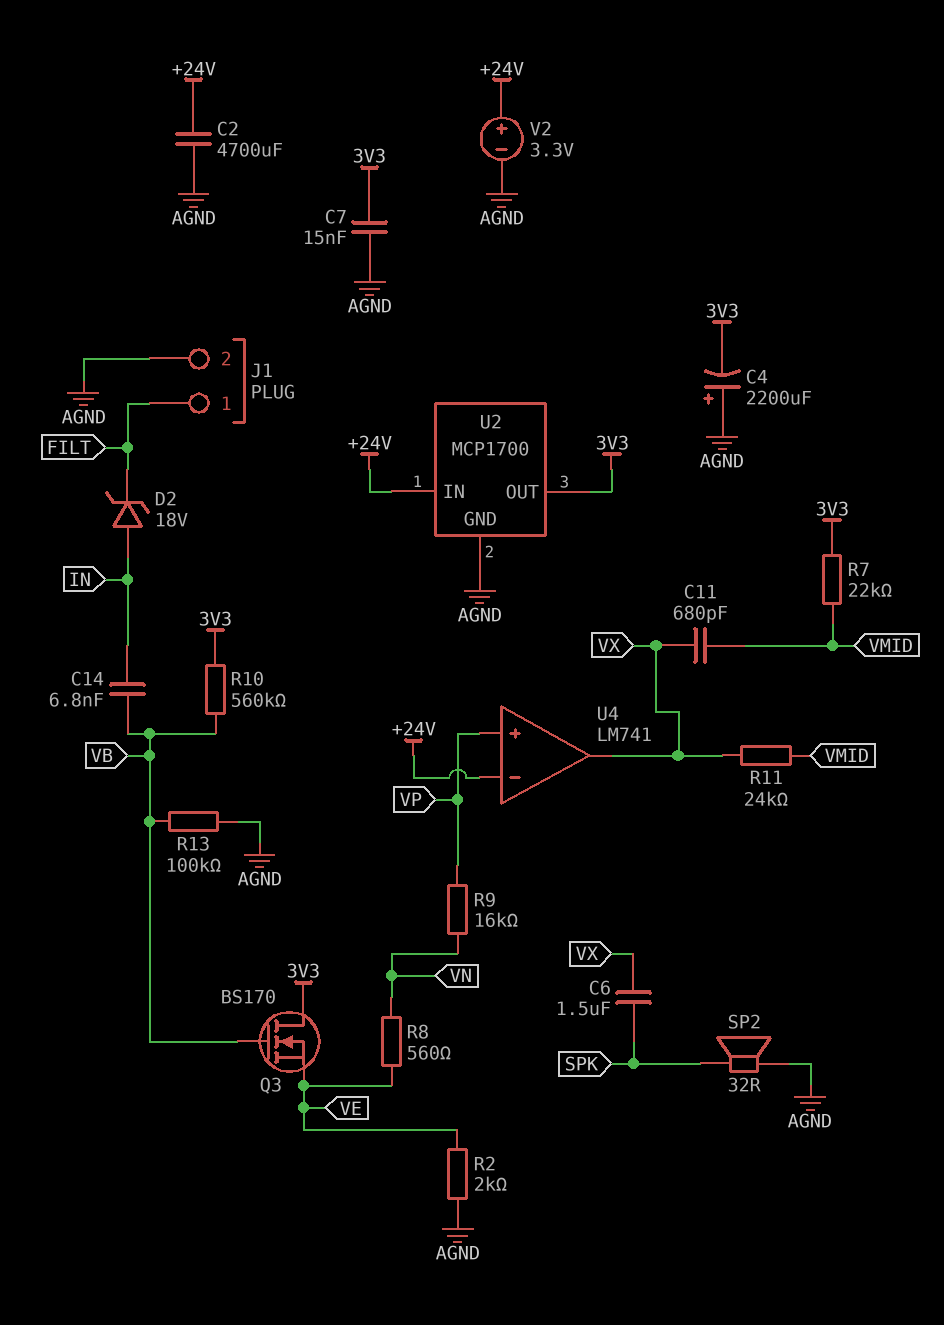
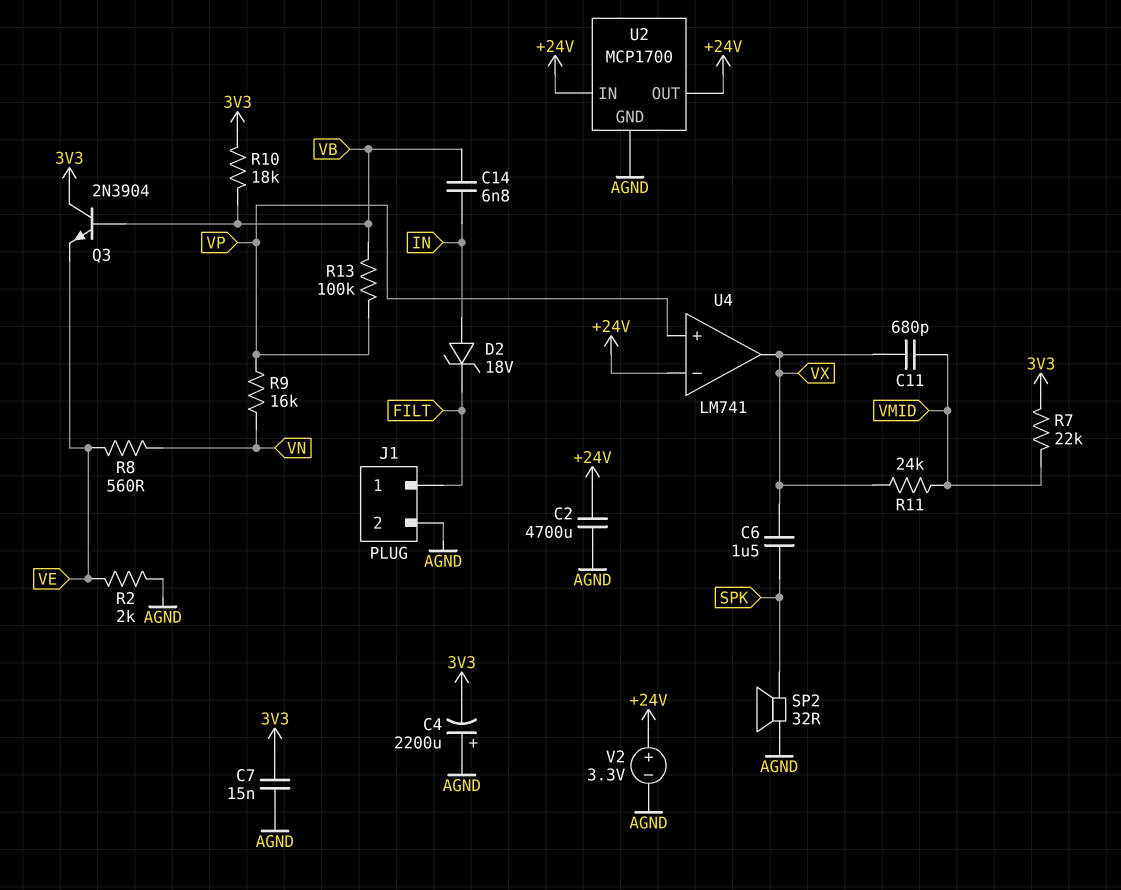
Q3: NMOS BS170 (G VB, D 3V3, S VE) -> NPN 2N3904 (B VB, C 3V3, E VE)
R10: 560k (3V3, VB) -> 18k (3V3, VB)
R13: 100k (AGND, VB) -> 100k (VB, VP)
U2 pin OUT: 3V3 -> +24V

